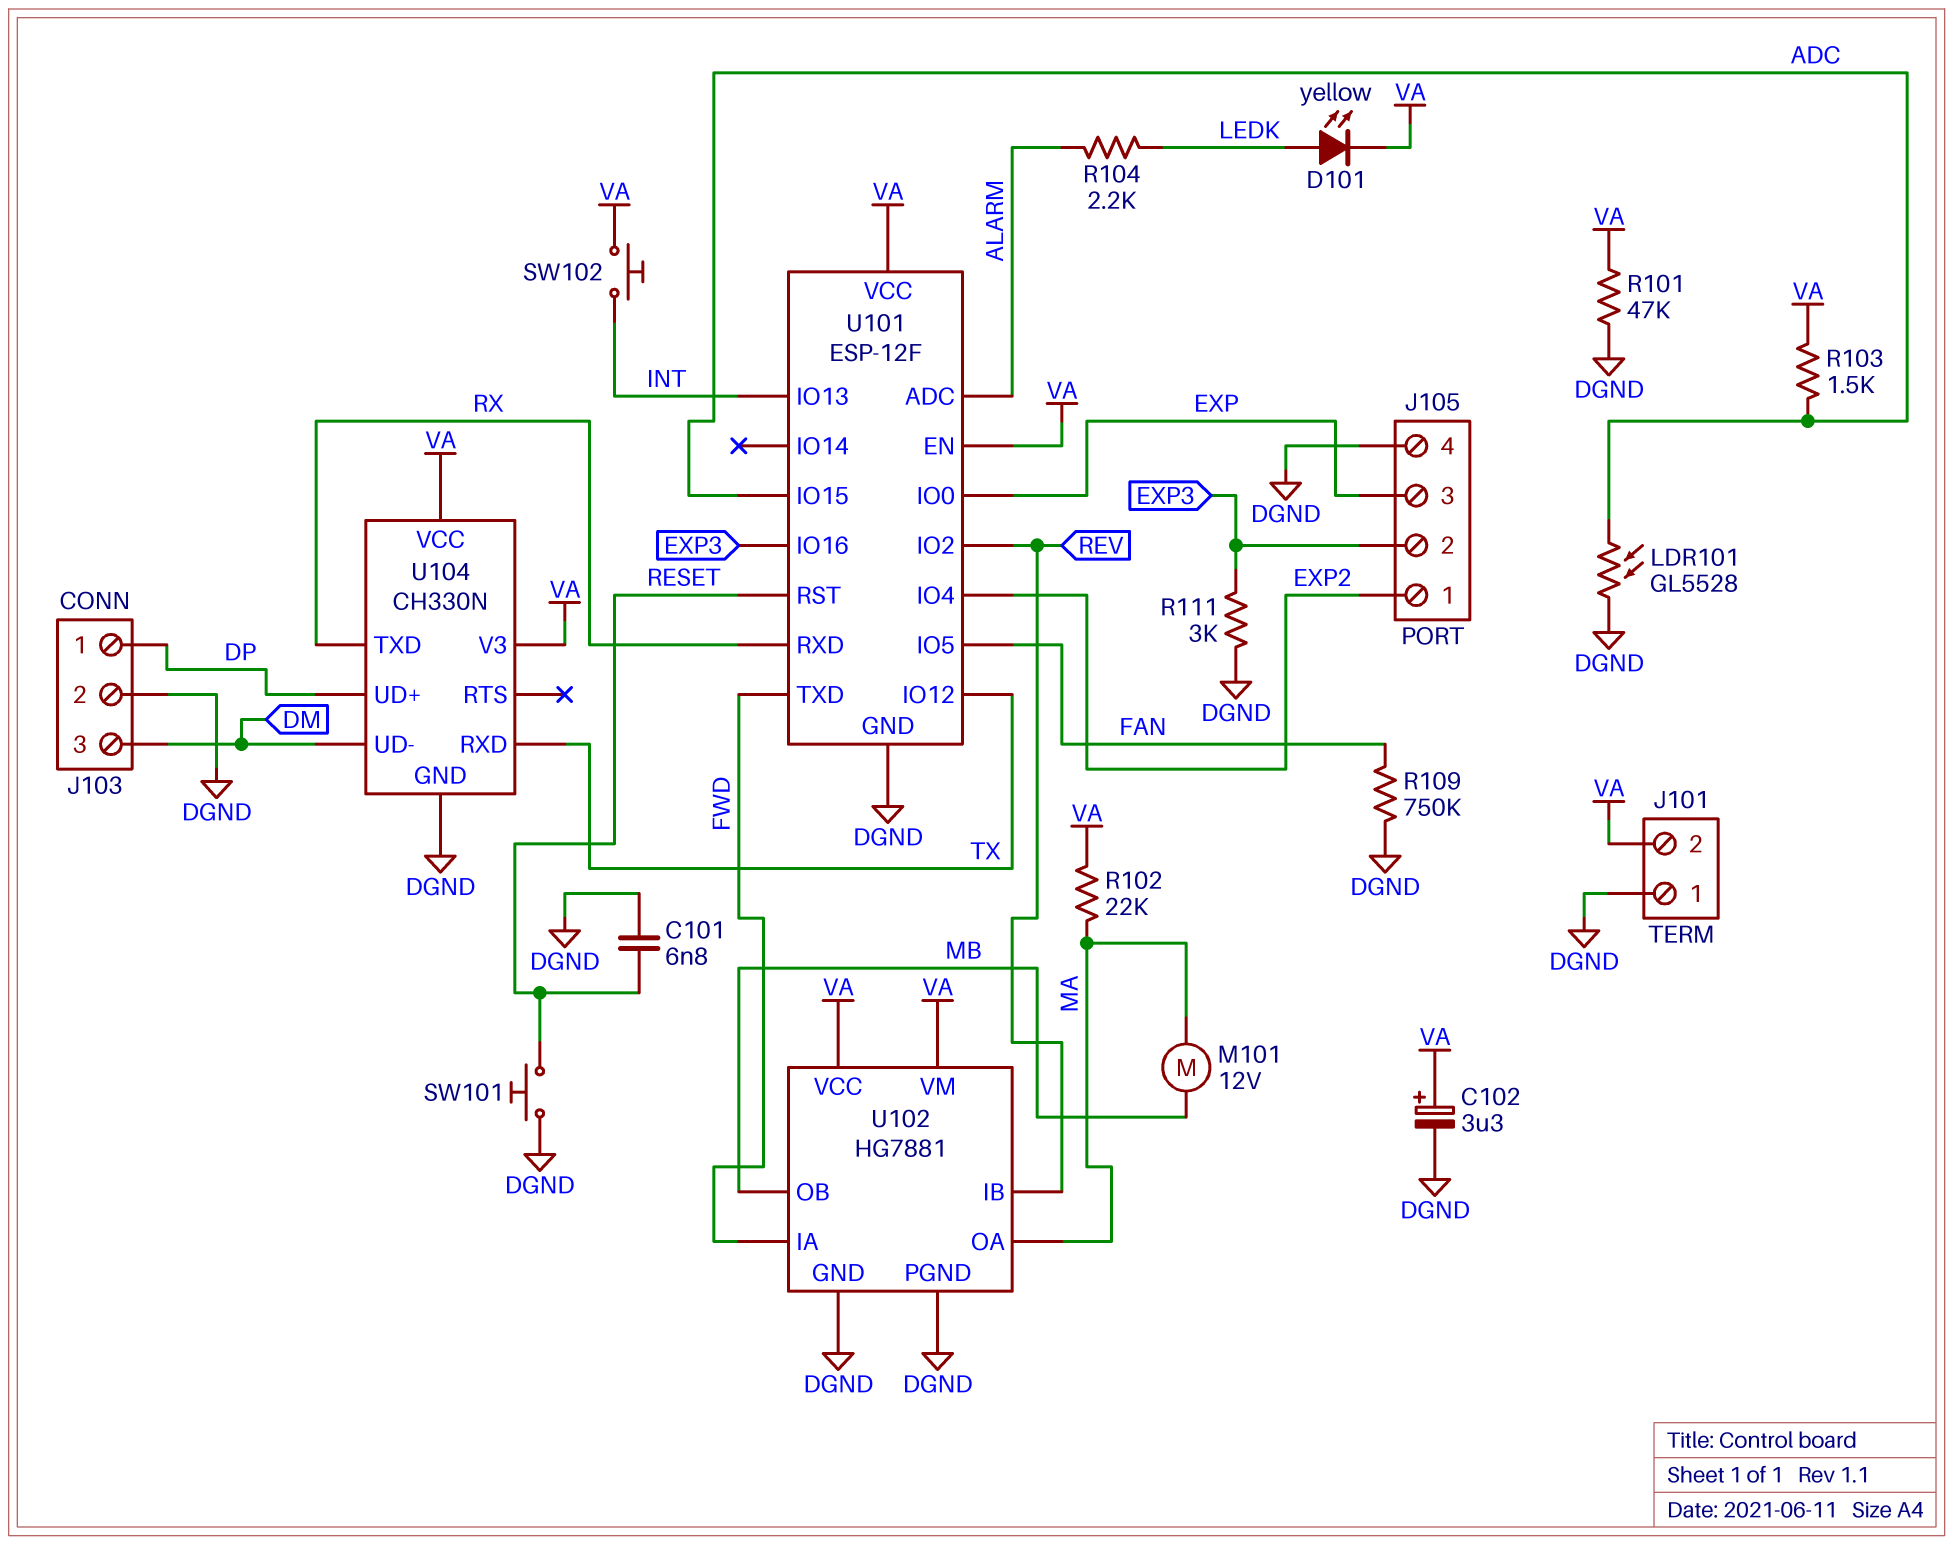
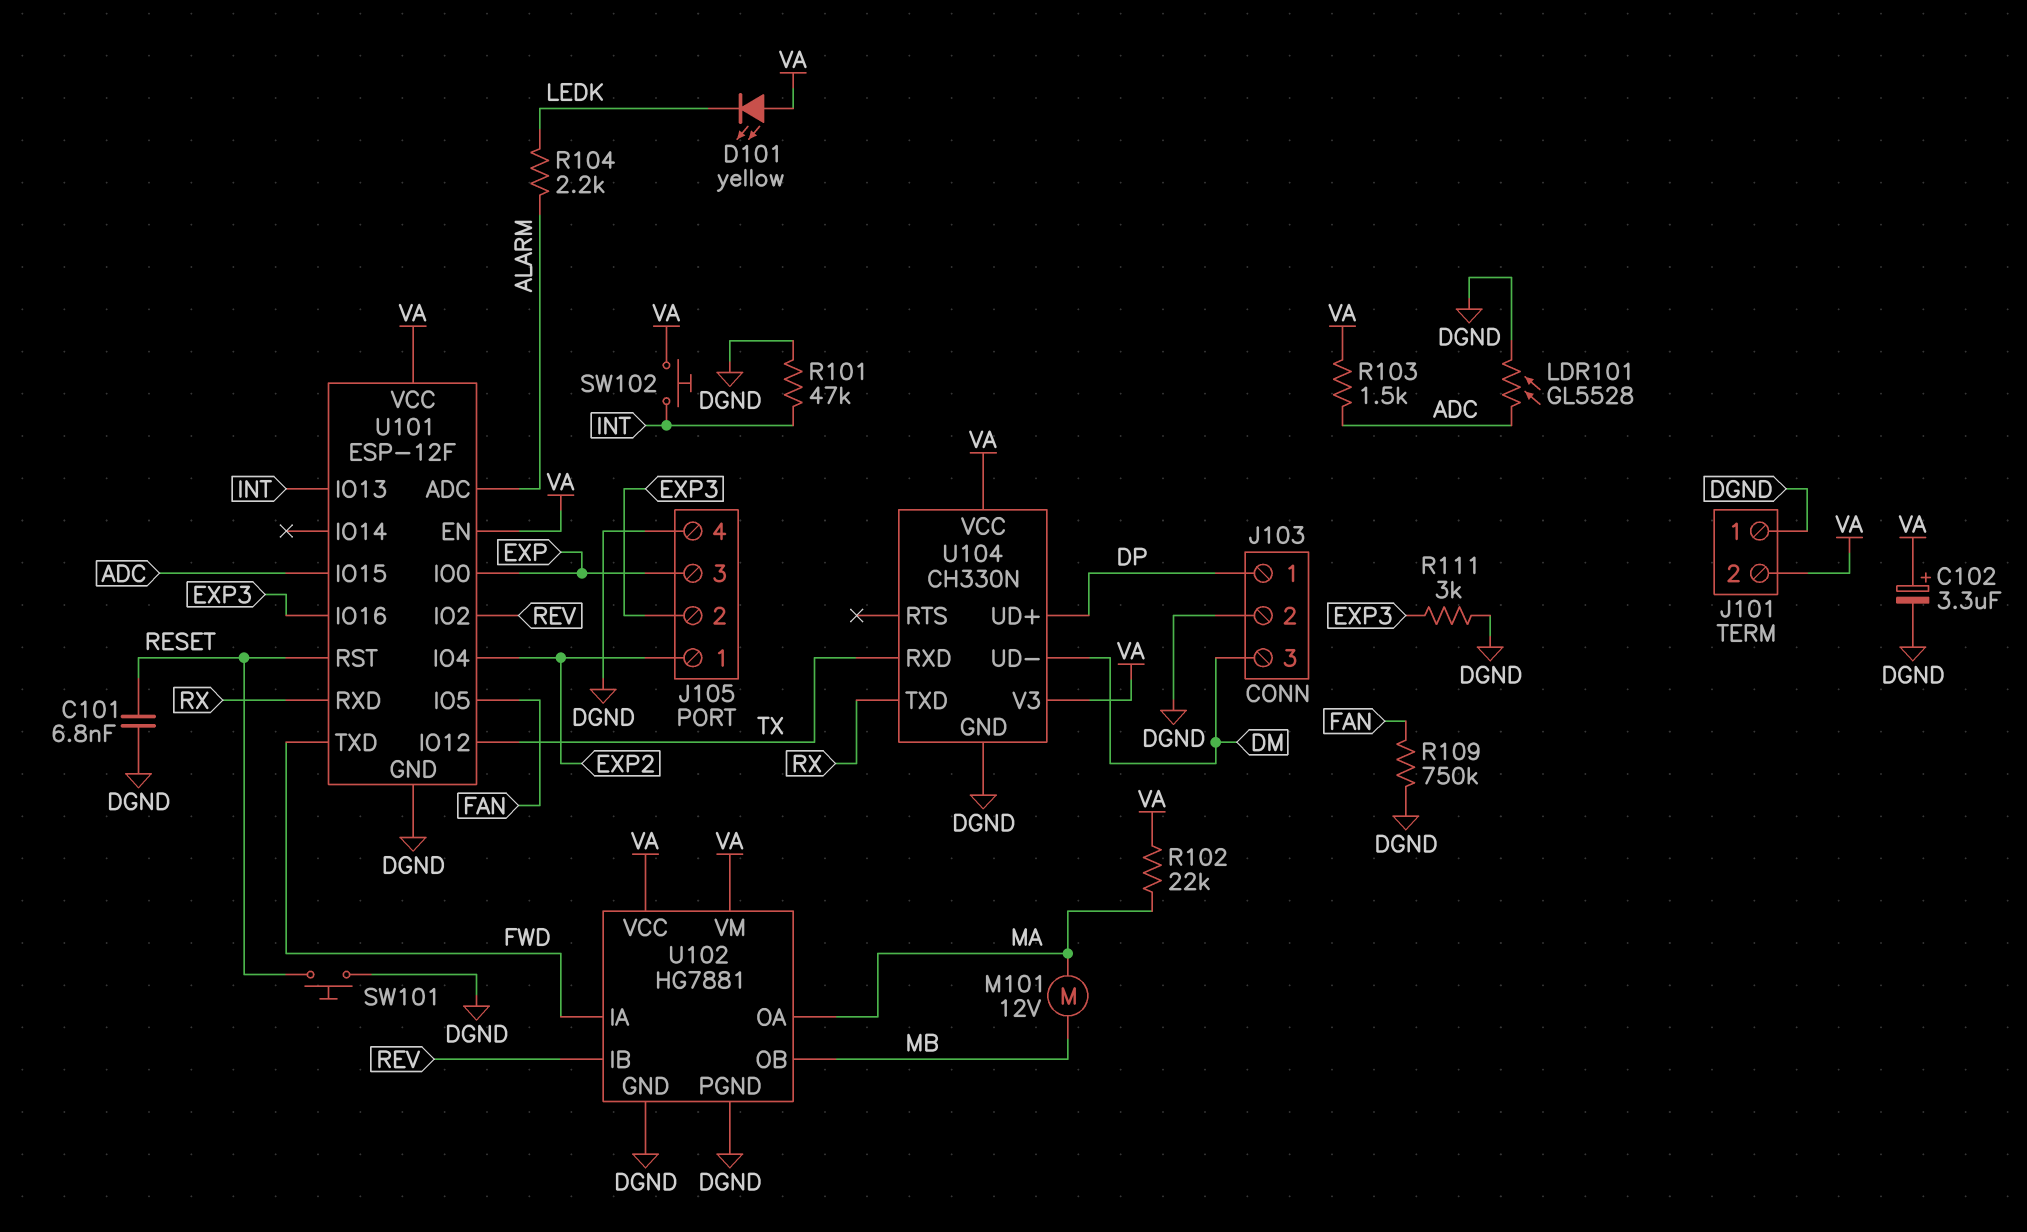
D101: LED yellow (A LEDK, K VA) -> LED yellow (A VA, K LEDK)
R101: 47k (DGND, VA) -> 47k (DGND, INT)

